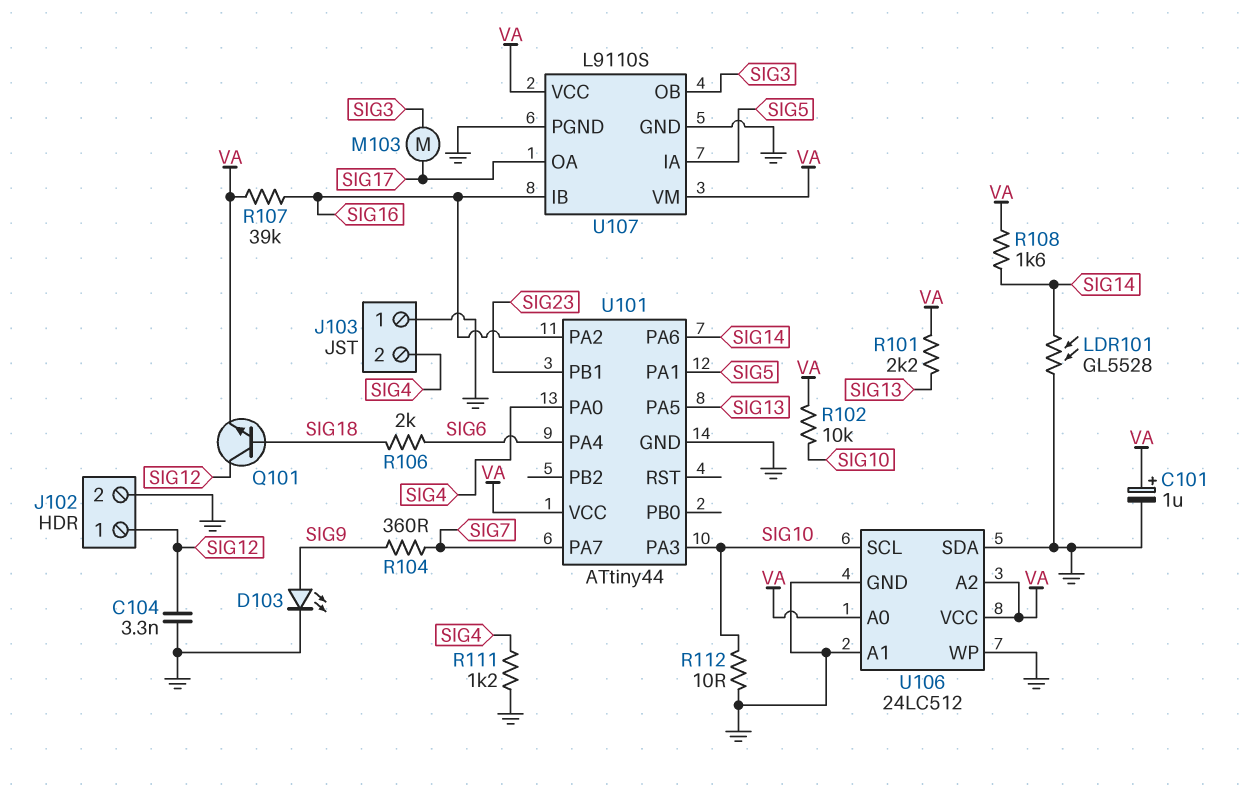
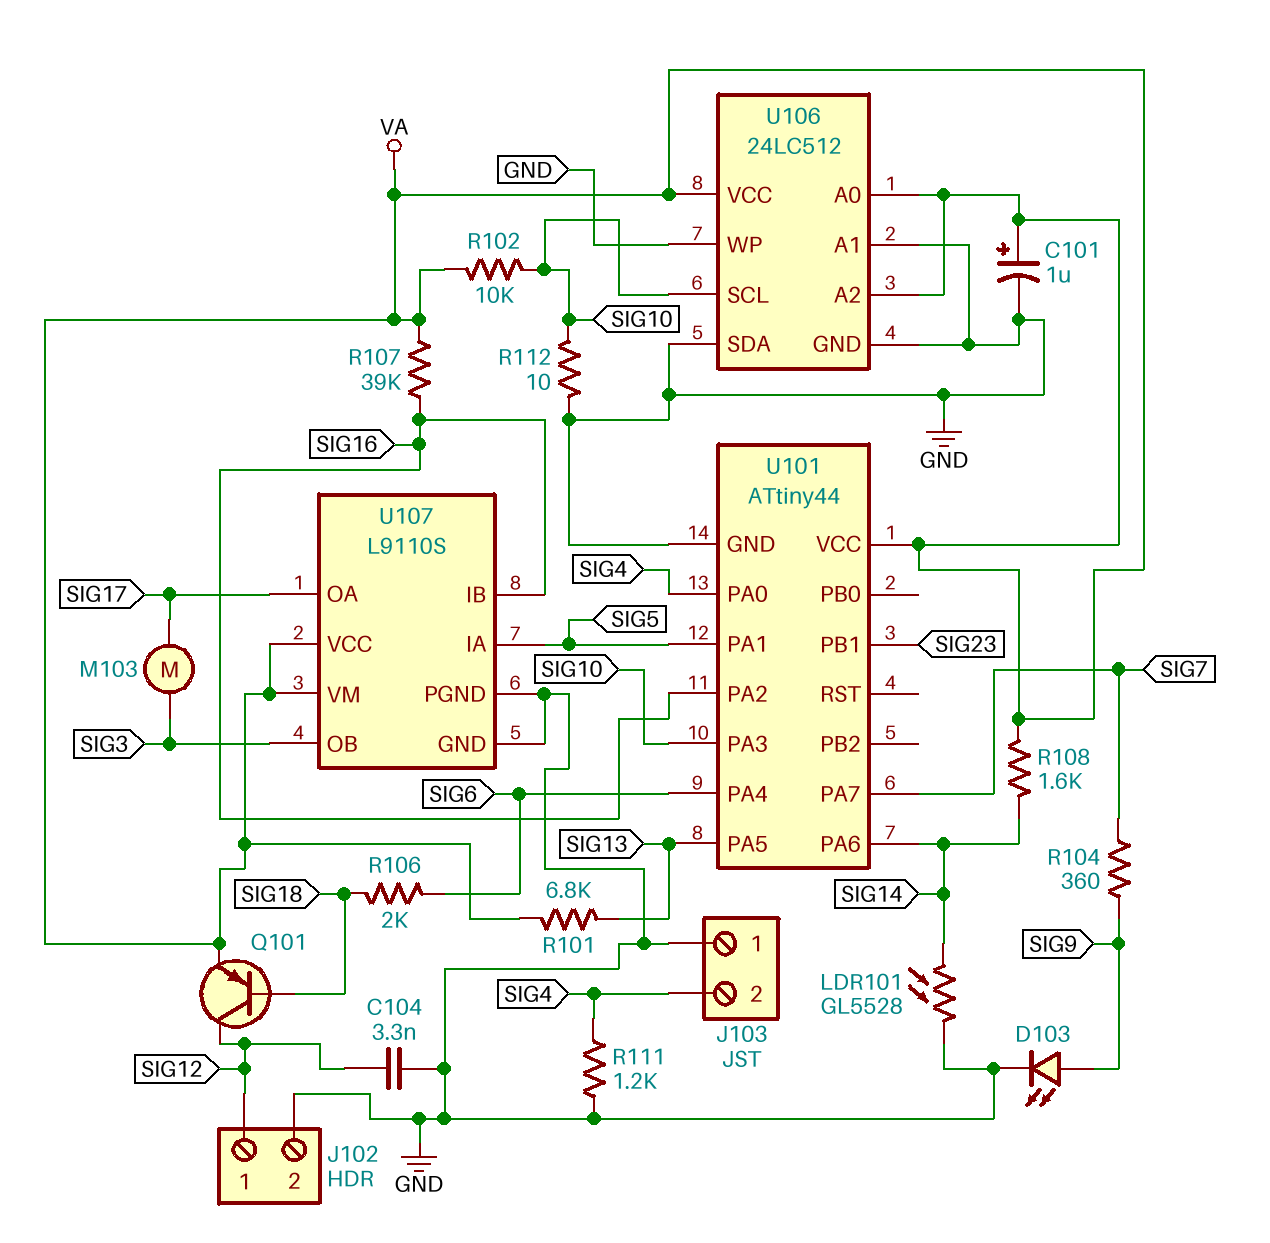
Q101: NPN (B SIG18, C SIG12, E VA) -> PNP (B SIG18, C SIG12, E VA)
R101: 2.2k (SIG13, VA) -> 6.8k (SIG13, VA)

